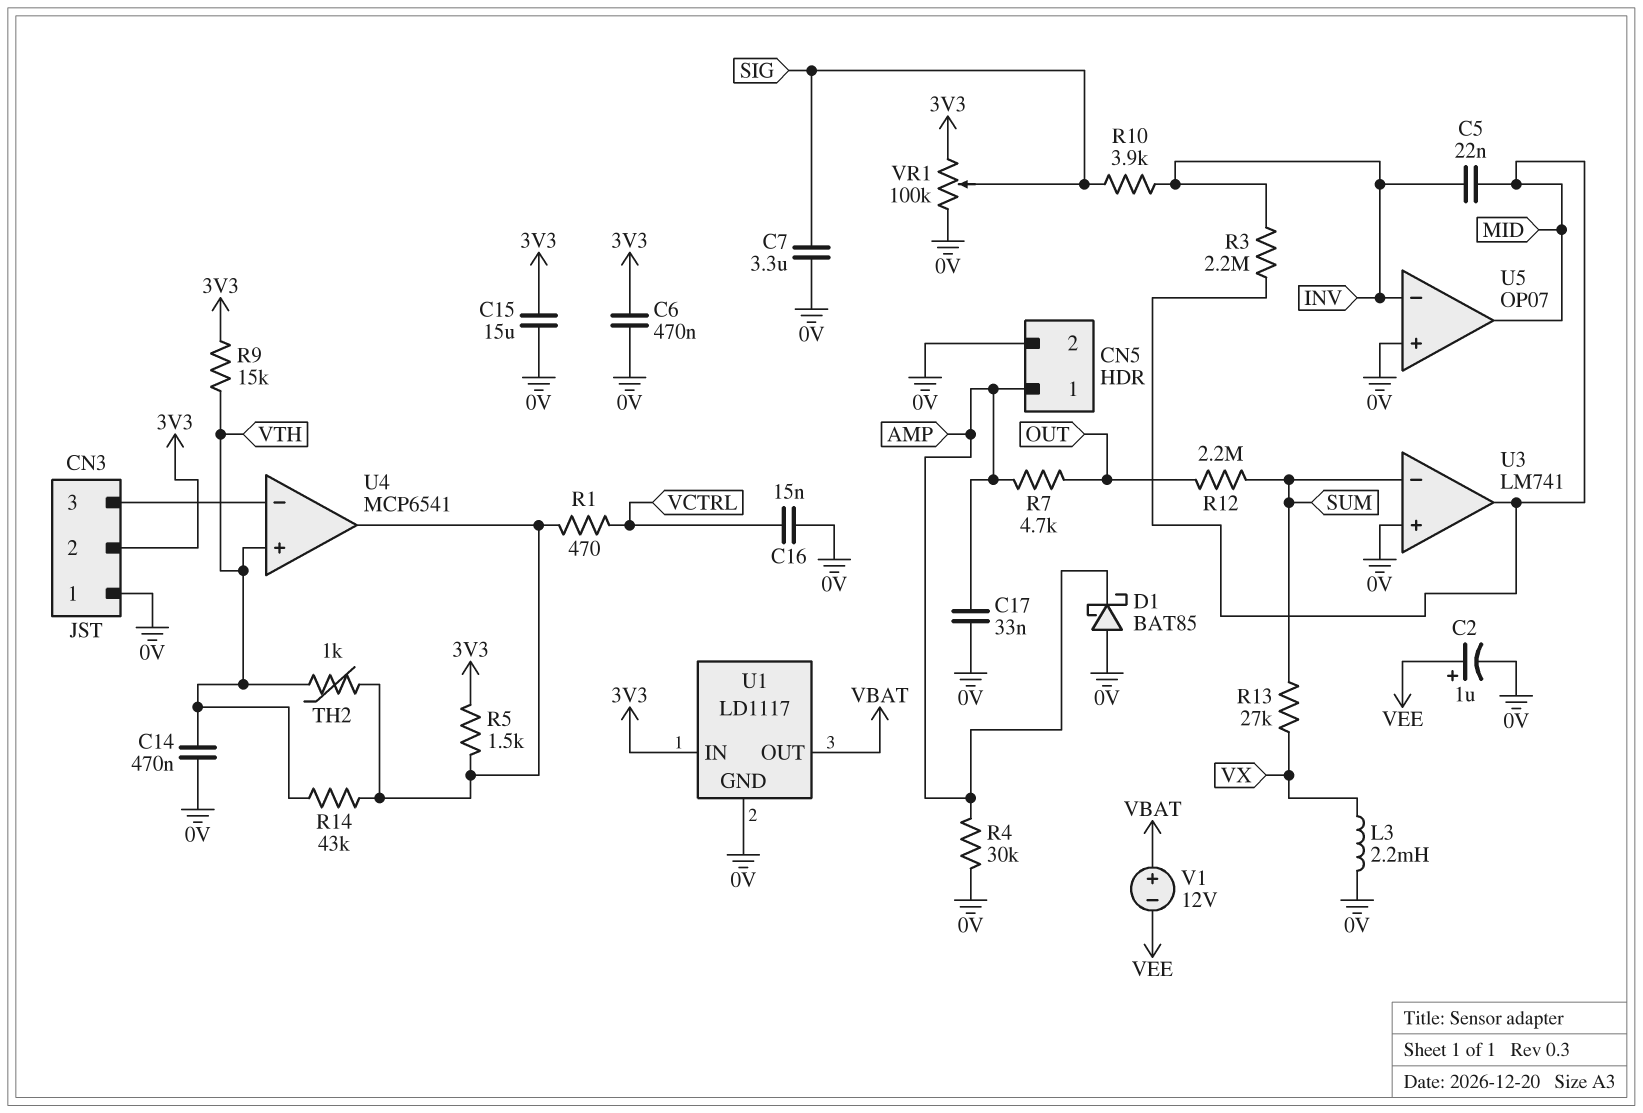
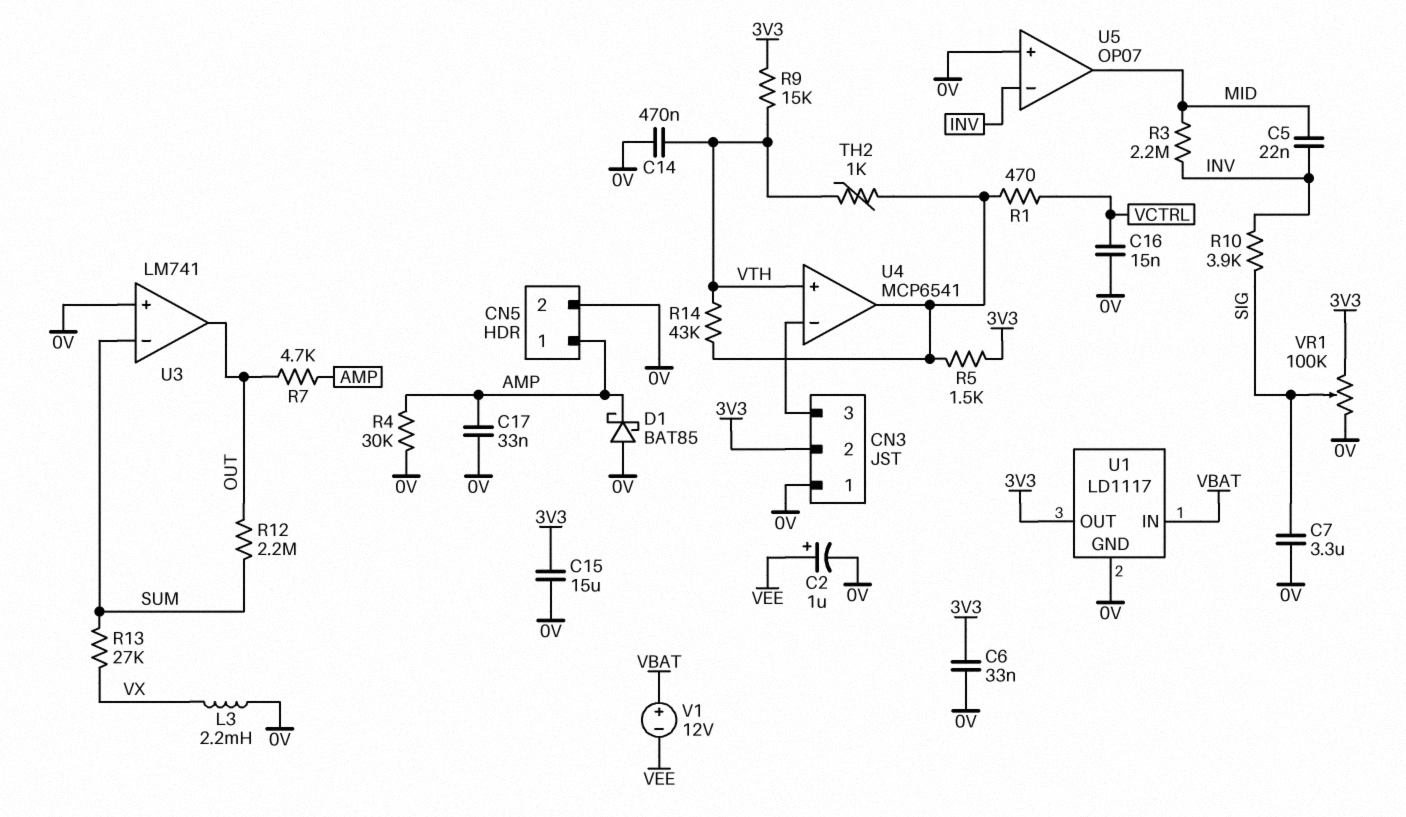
C6: 470nF (0V, 3V3) -> 33nF (0V, 3V3)
U1 pin IN: 3V3 -> VBAT
U1 pin OUT: VBAT -> 3V3
U3 pin out: MID -> OUT

